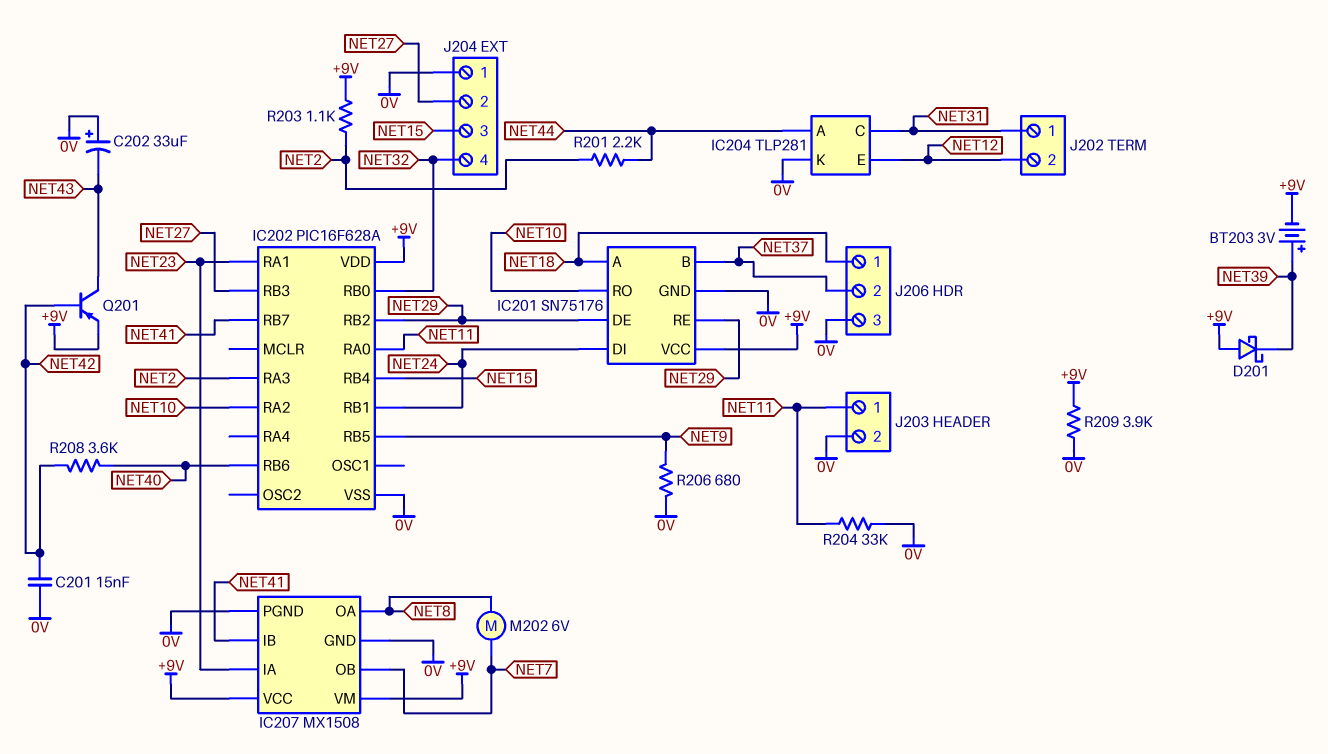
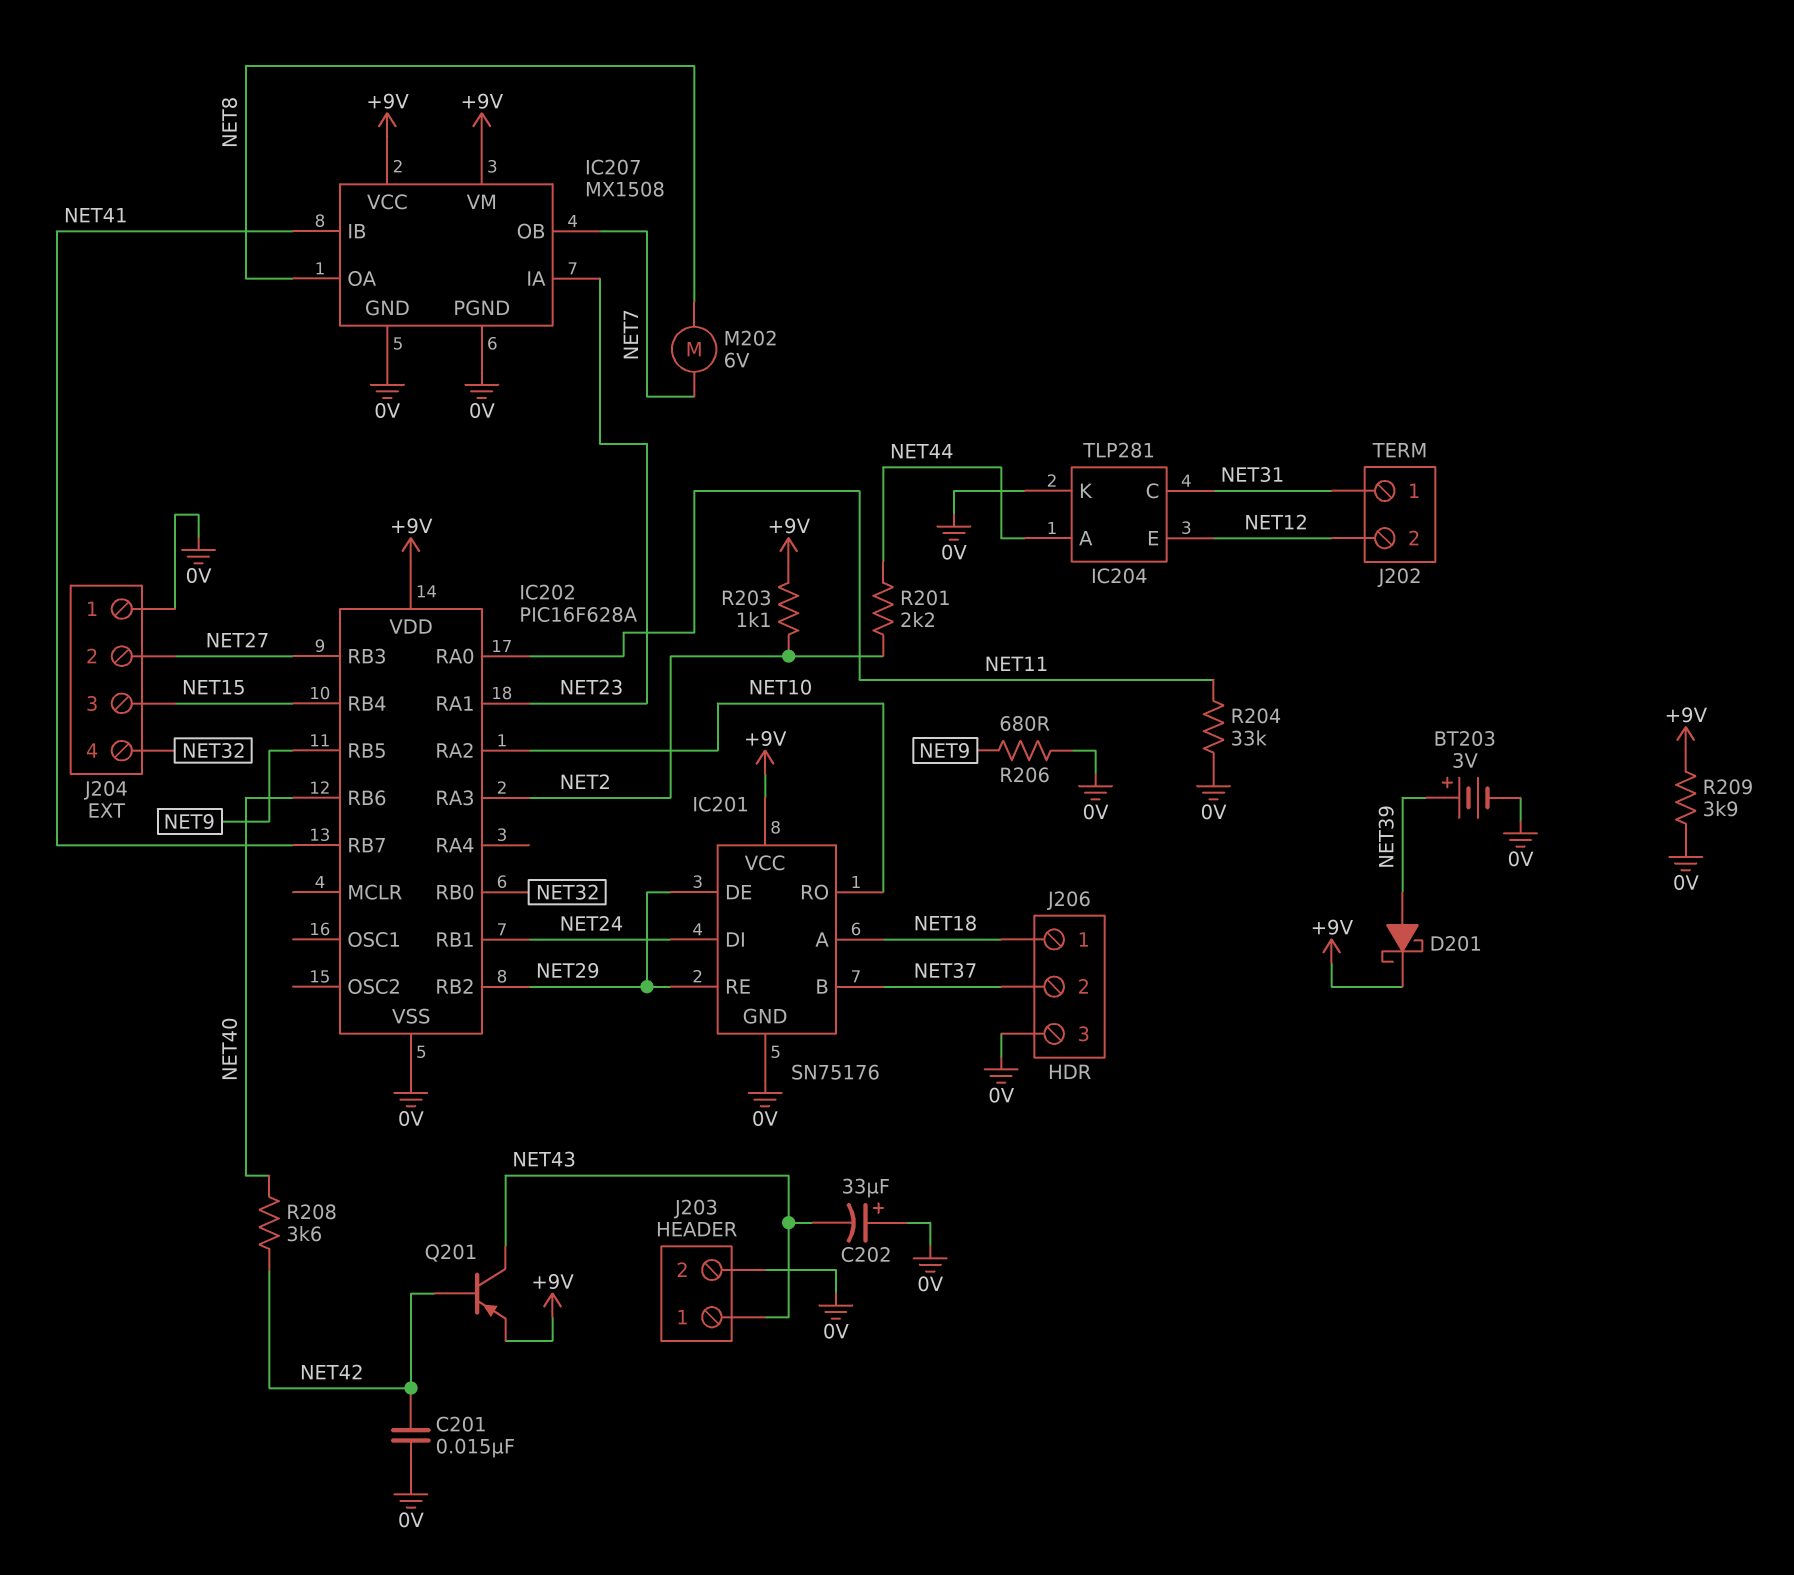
BT203: 3V (plus NET39, minus +9V) -> 3V (plus NET39, minus 0V)
D201: schottky (A +9V, K NET39) -> schottky (A NET39, K +9V)
J203 pin 1: NET11 -> NET43

